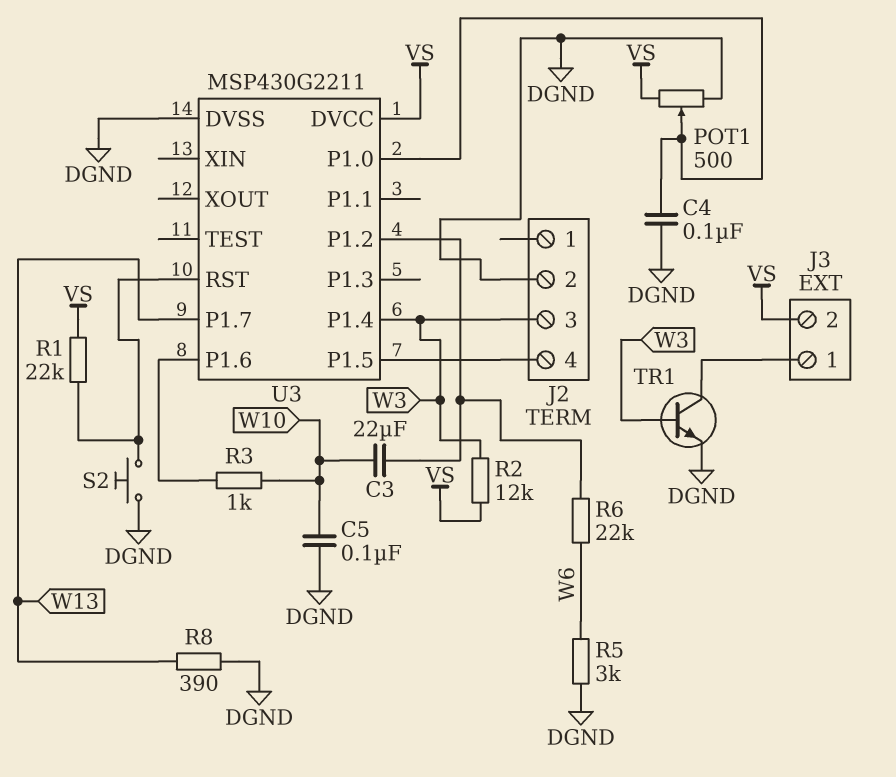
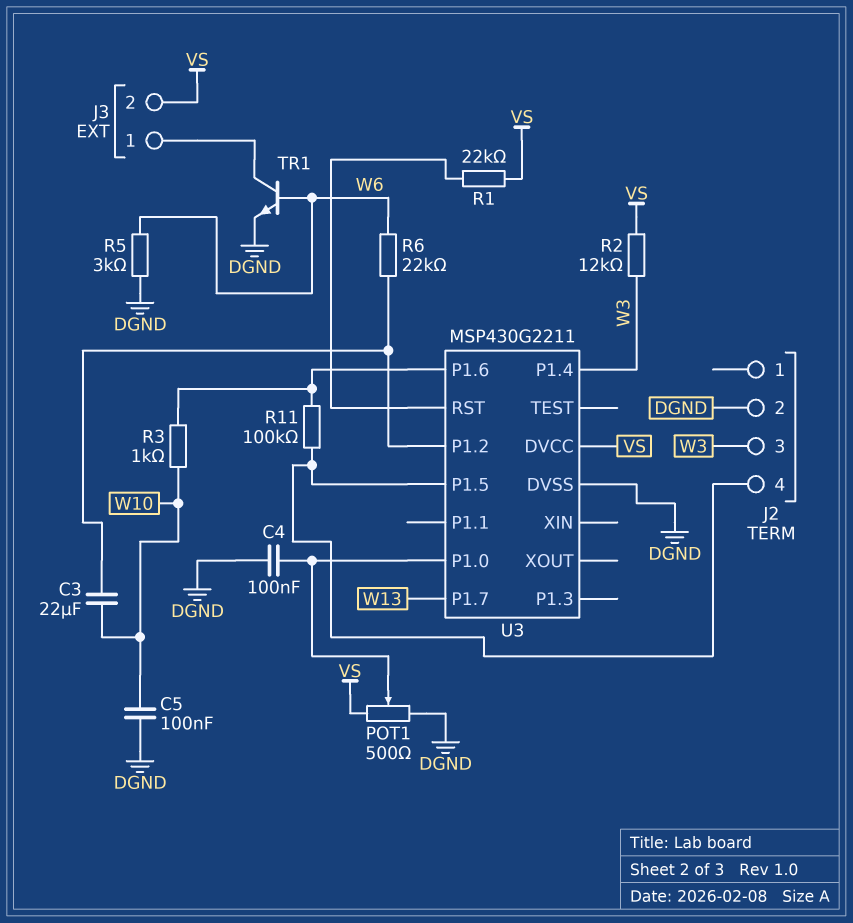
R8: 390 (DGND, W13) -> none
R11: none -> 100k (J2/4, U3/P1.6)
S2: button (DGND, U3/RST) -> none
TR1: NPN (B W3, C J3/1, E DGND) -> NPN (B W6, C J3/1, E DGND)

